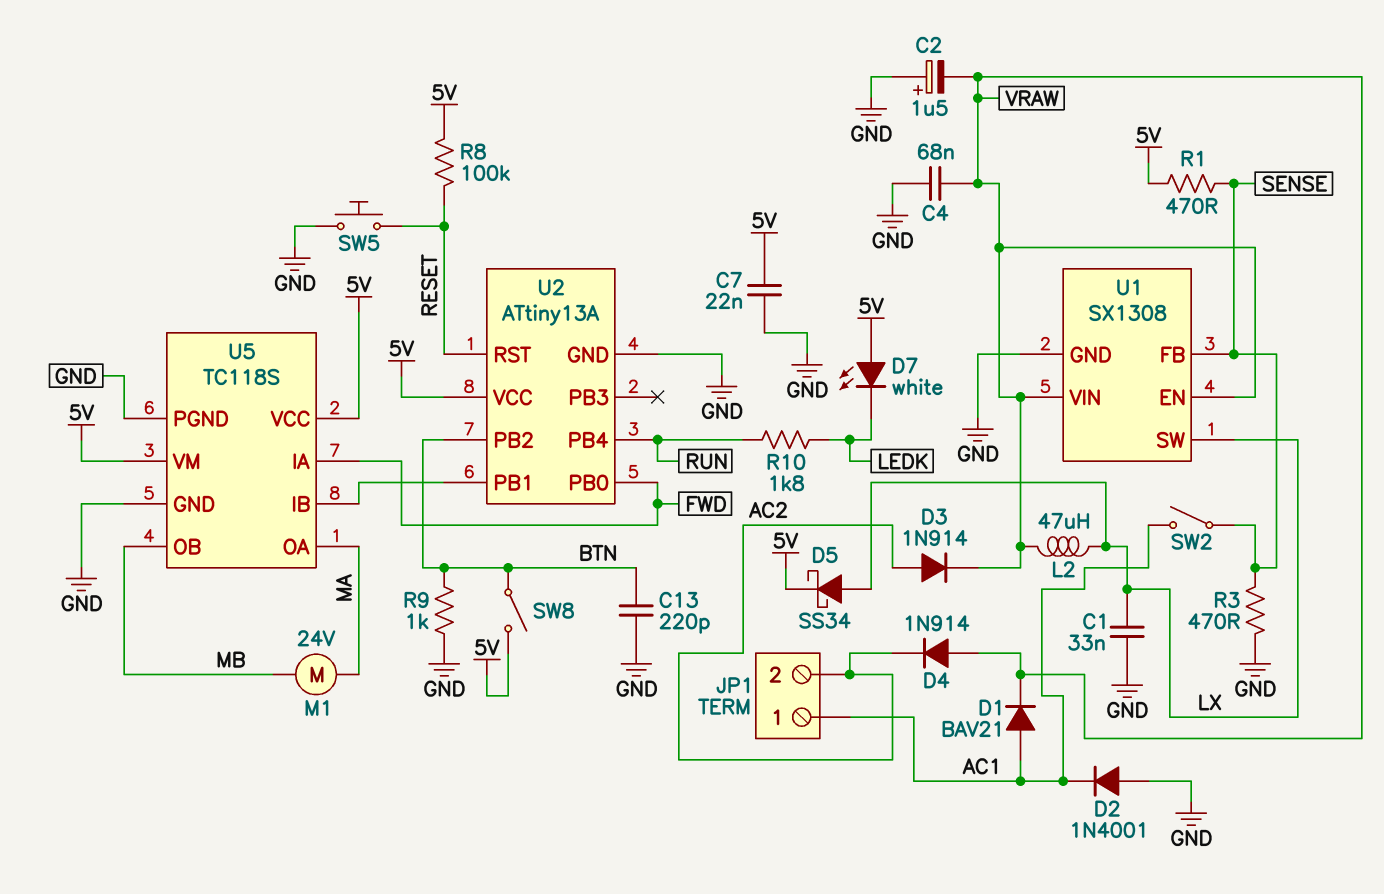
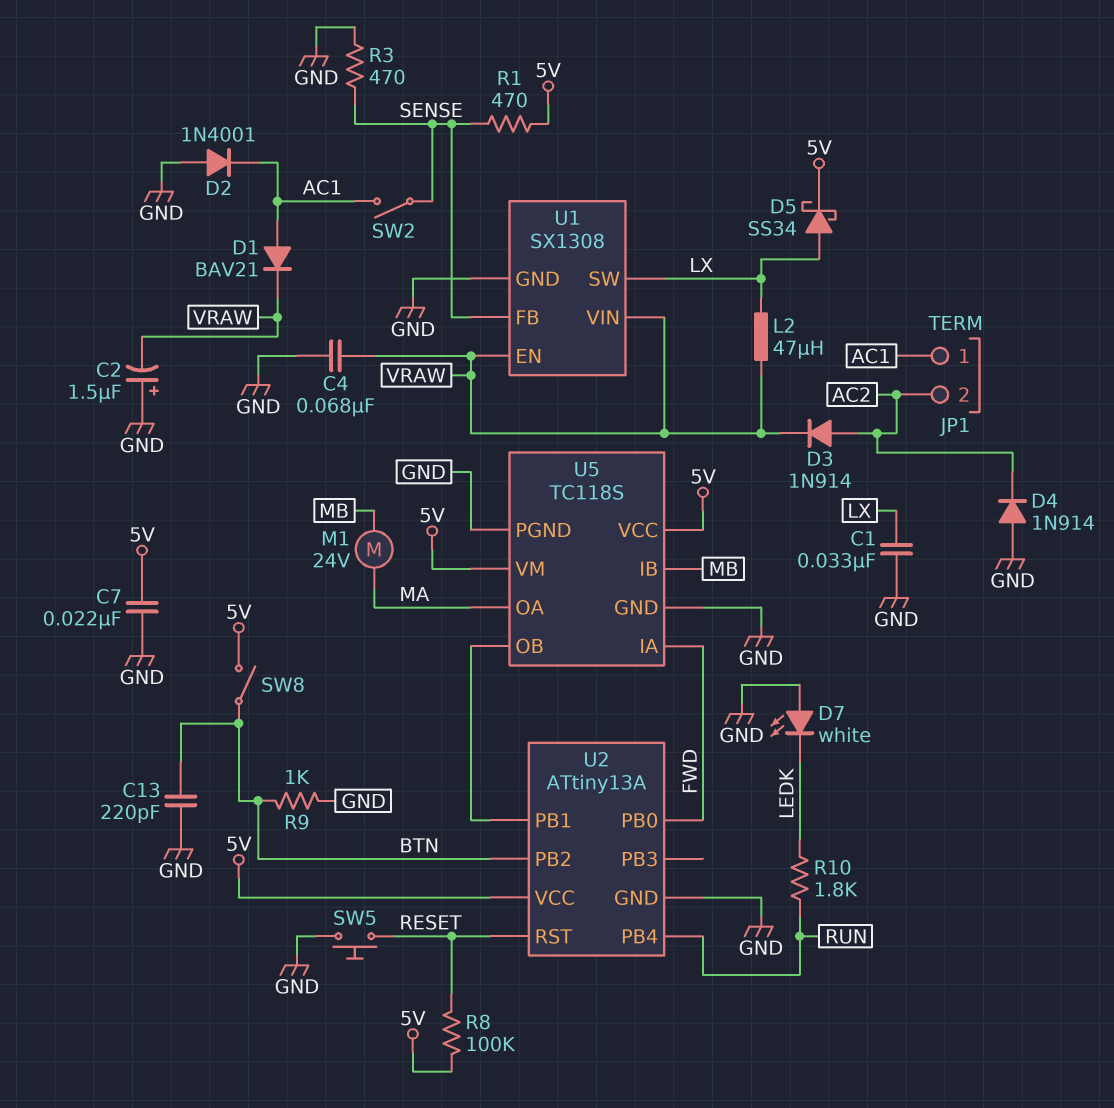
D4: diode 1N914 (A VRAW, K AC2) -> diode 1N914 (A GND, K AC2)
D7: LED white (A 5V, K LEDK) -> LED white (A GND, K LEDK)
U5 pin IB: U2/PB1 -> MB
U5 pin OB: MB -> U2/PB1

